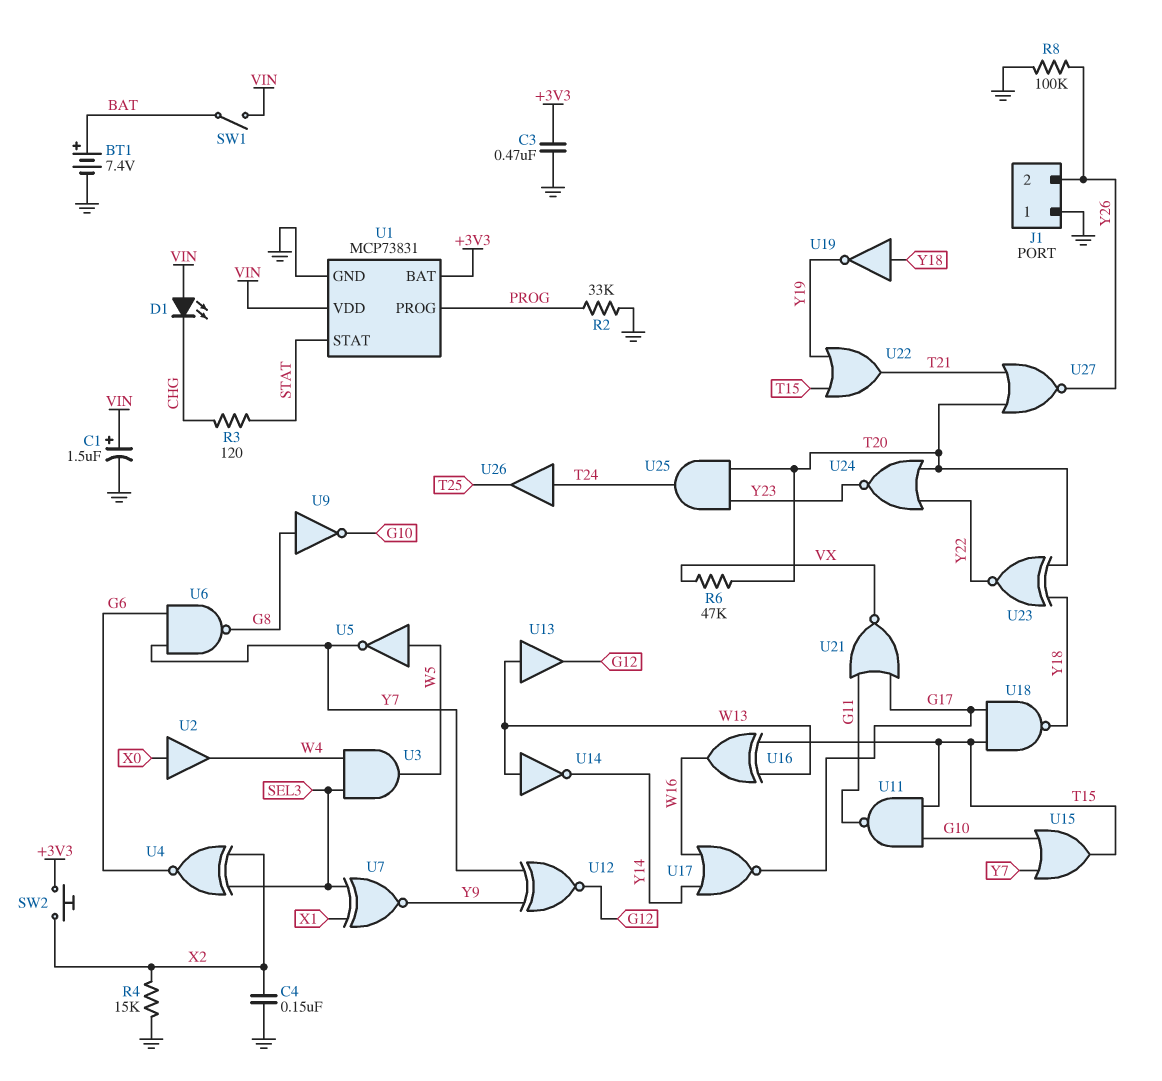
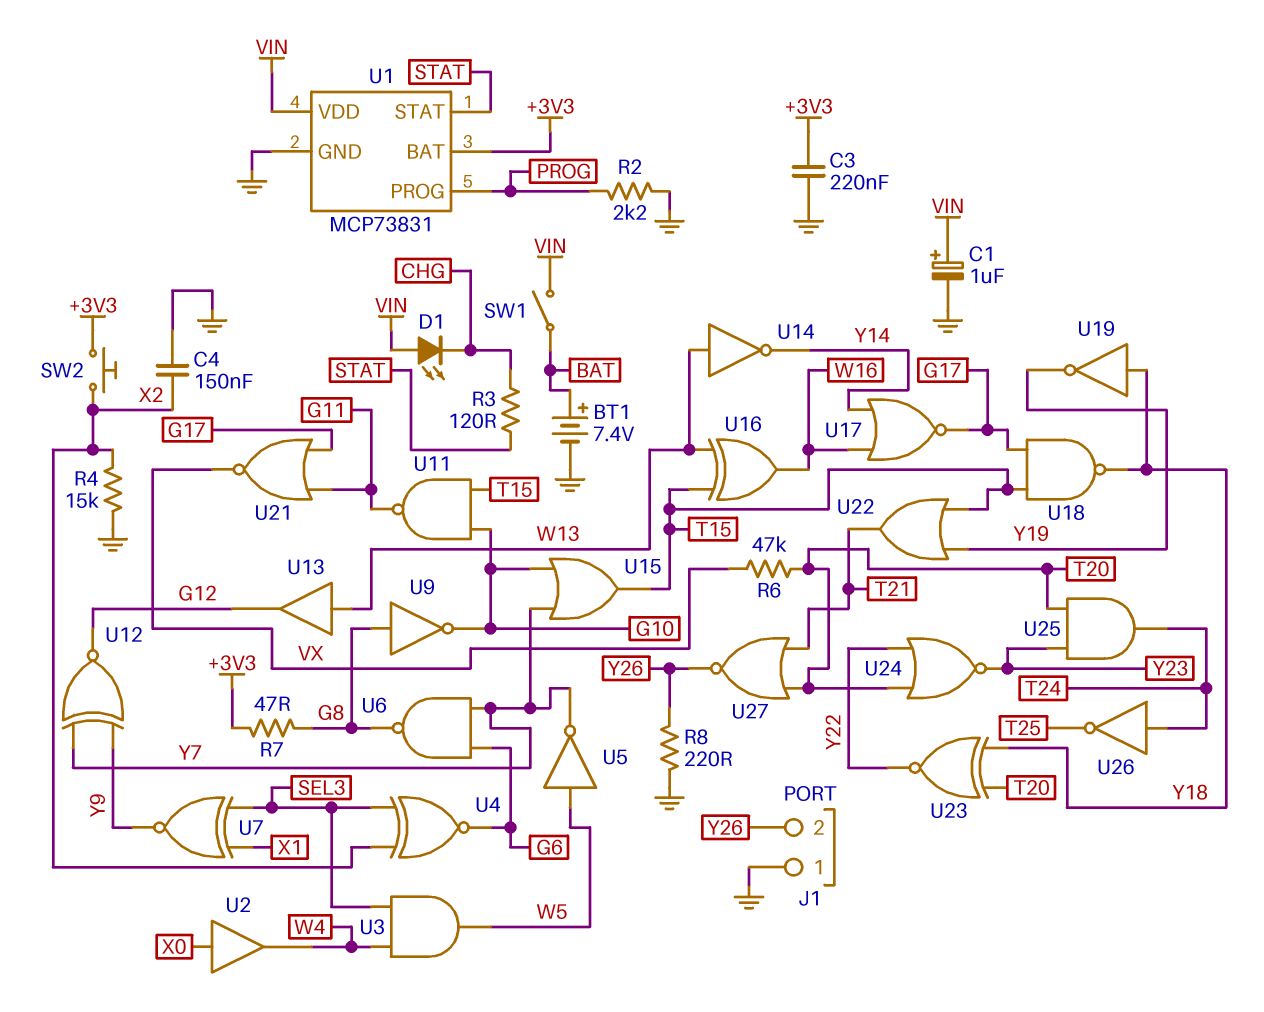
C1: 1.5uF (plus VIN, minus GND) -> 1uF (plus VIN, minus GND)
C3: 470nF (+3V3, GND) -> 220nF (+3V3, GND)
R2: 33k (GND, PROG) -> 2.2k (GND, PROG)
R7: none -> 47 (+3V3, G8)
R8: 100k (GND, Y26) -> 220 (GND, Y26)
U26: buffer (in T24, out T25) -> NOT (in T24, out T25)

